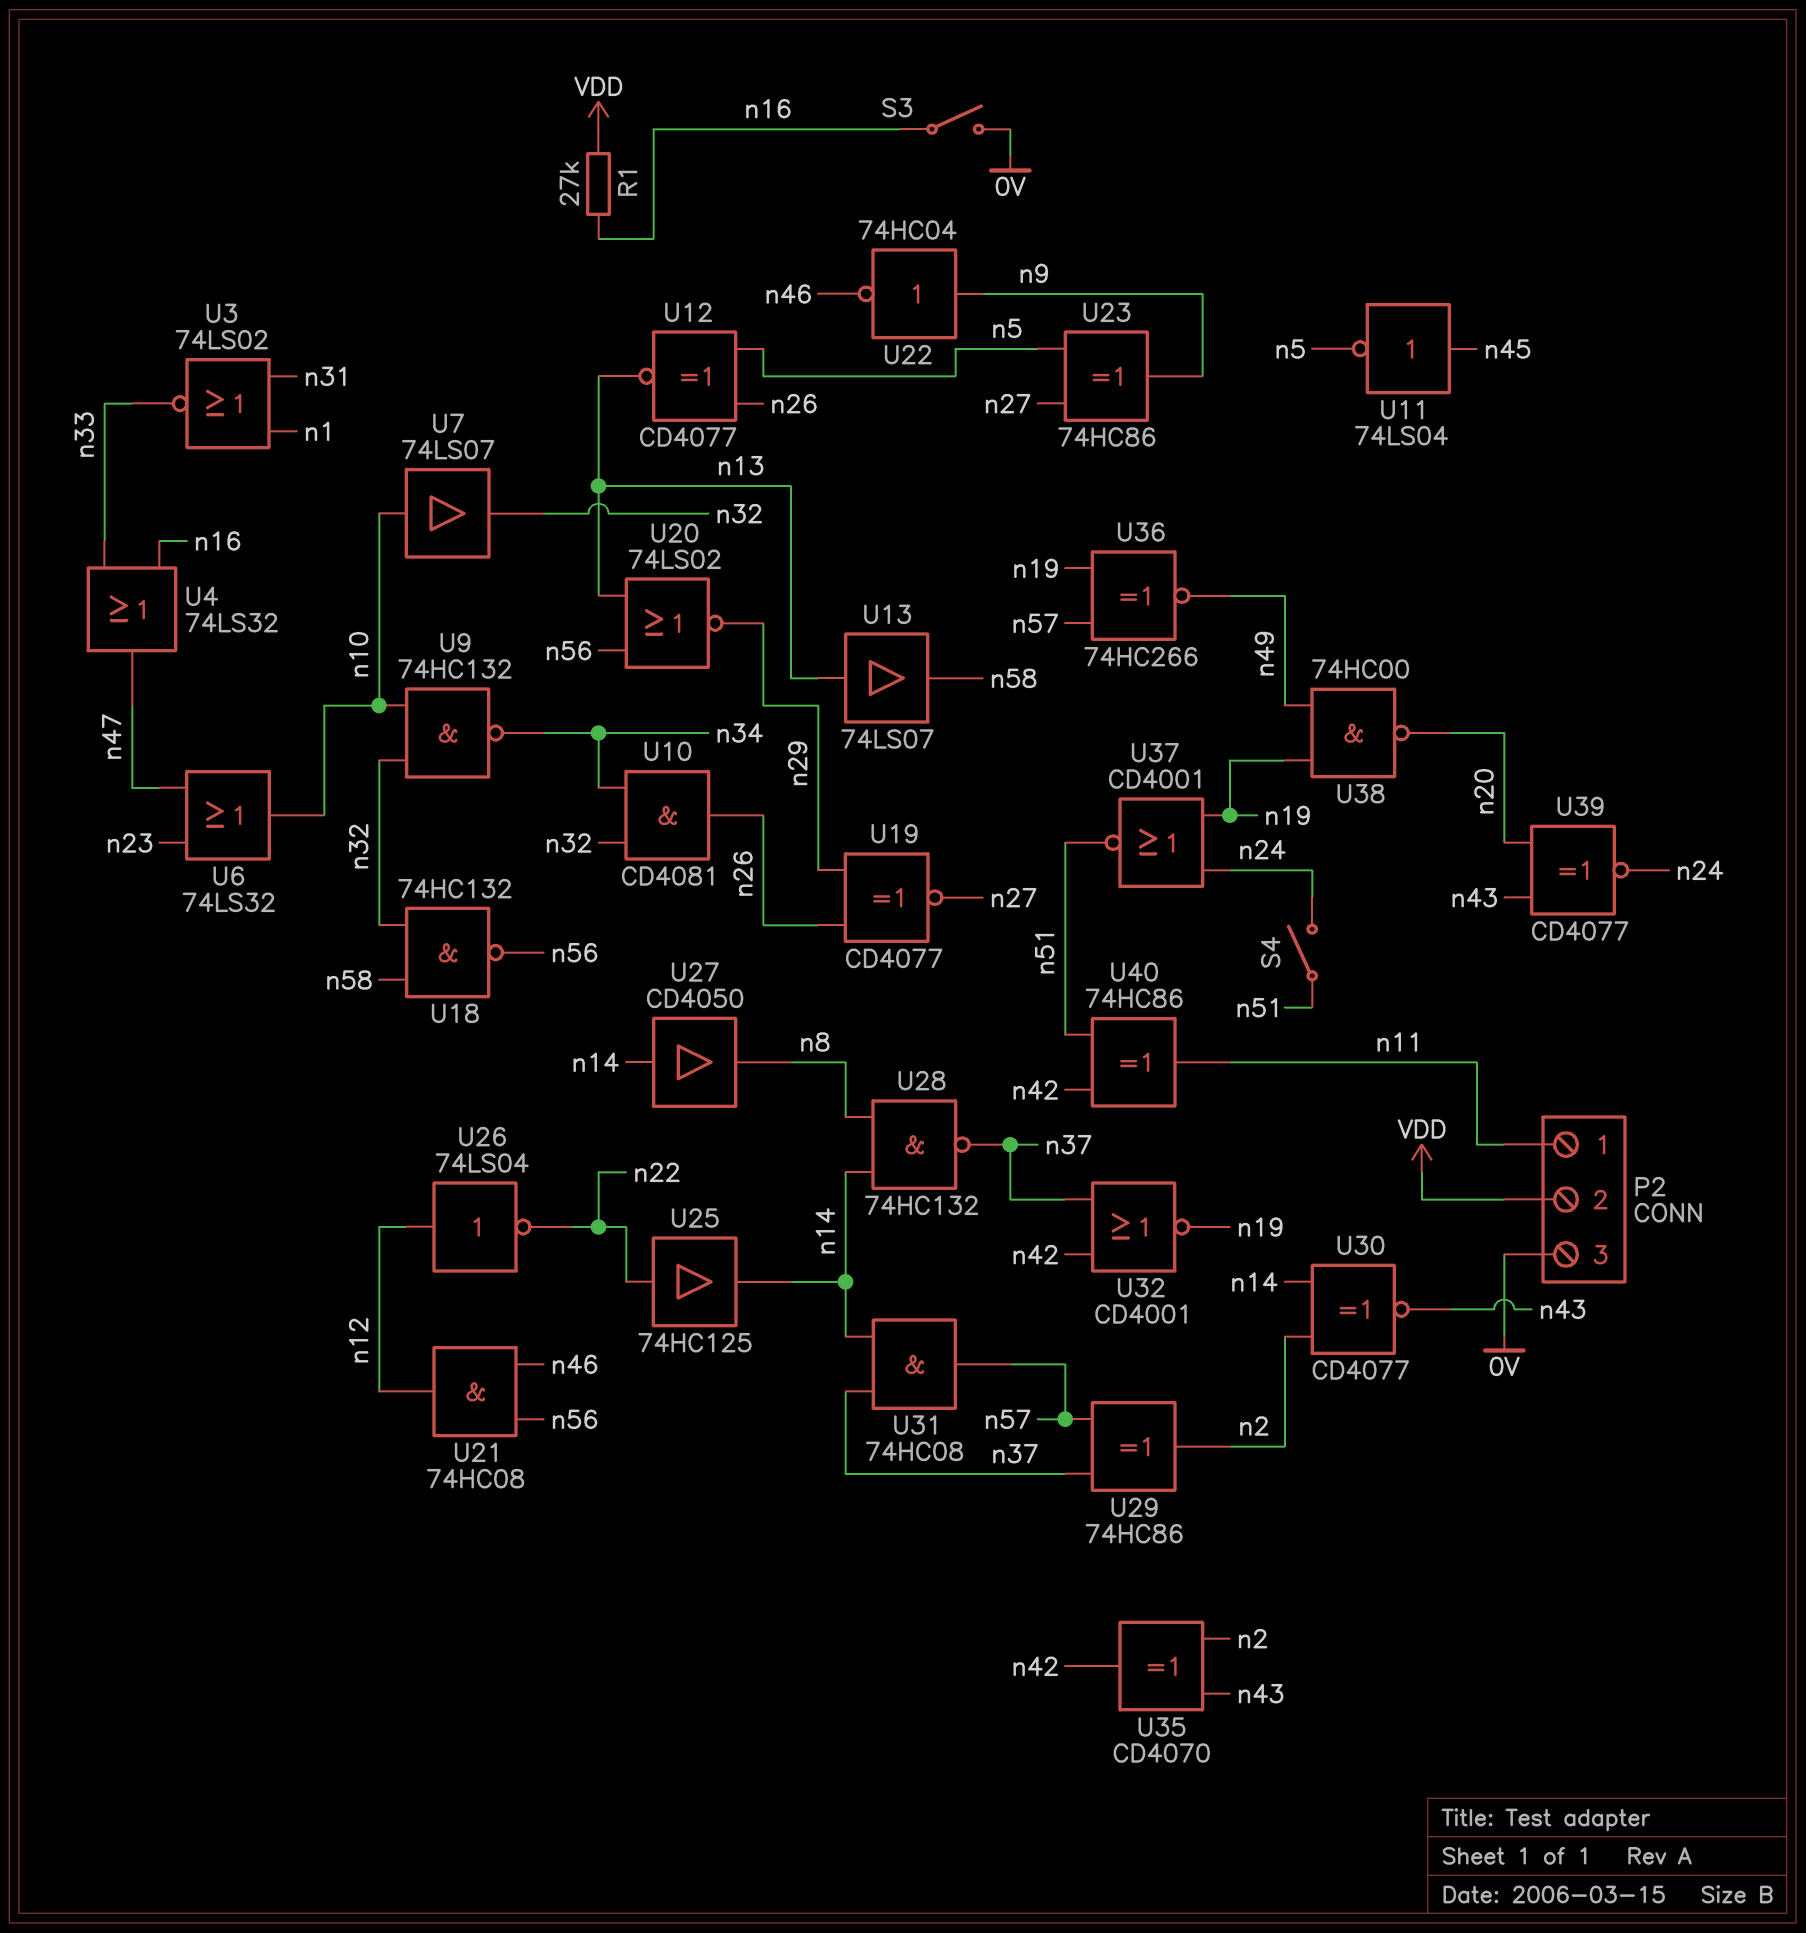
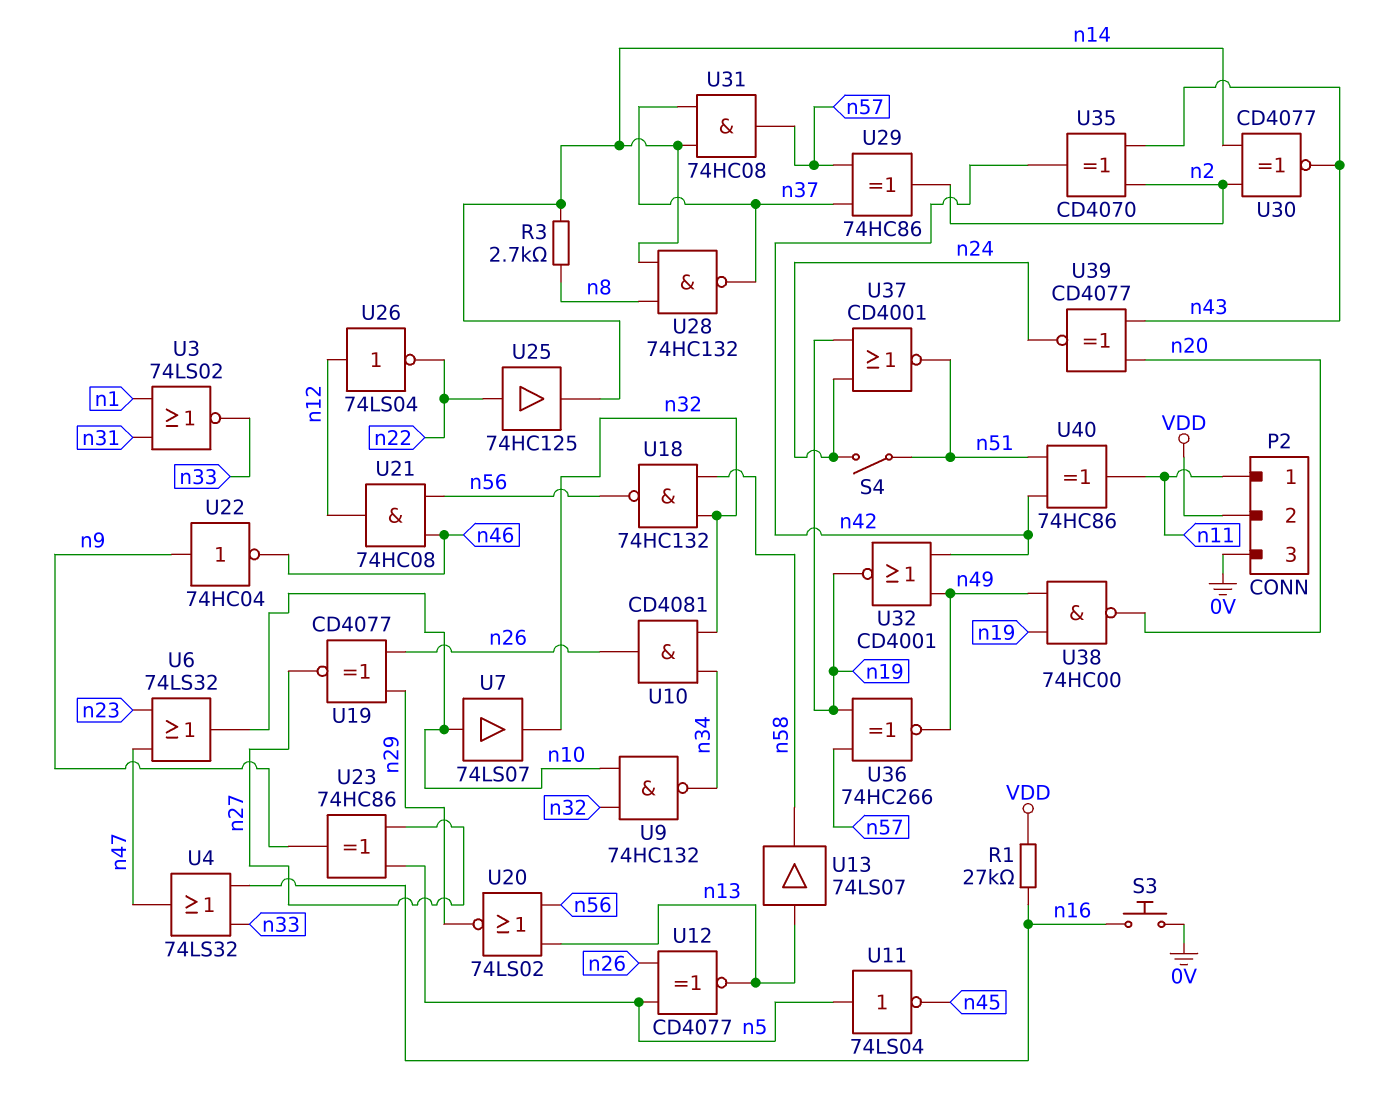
R3: none -> 2.7k (n8, n14)
S3: switch (0V, n16) -> button (0V, n16)
U11: NOT 74LS04 (in n45, out n5) -> NOT 74LS04 (in n5, out n45)
U27: buffer CD4050 (in n14, out n8) -> none
U32: NOR CD4001 (in n37, in n42, out n19) -> NOR CD4001 (in n42, in n49, out n19)

